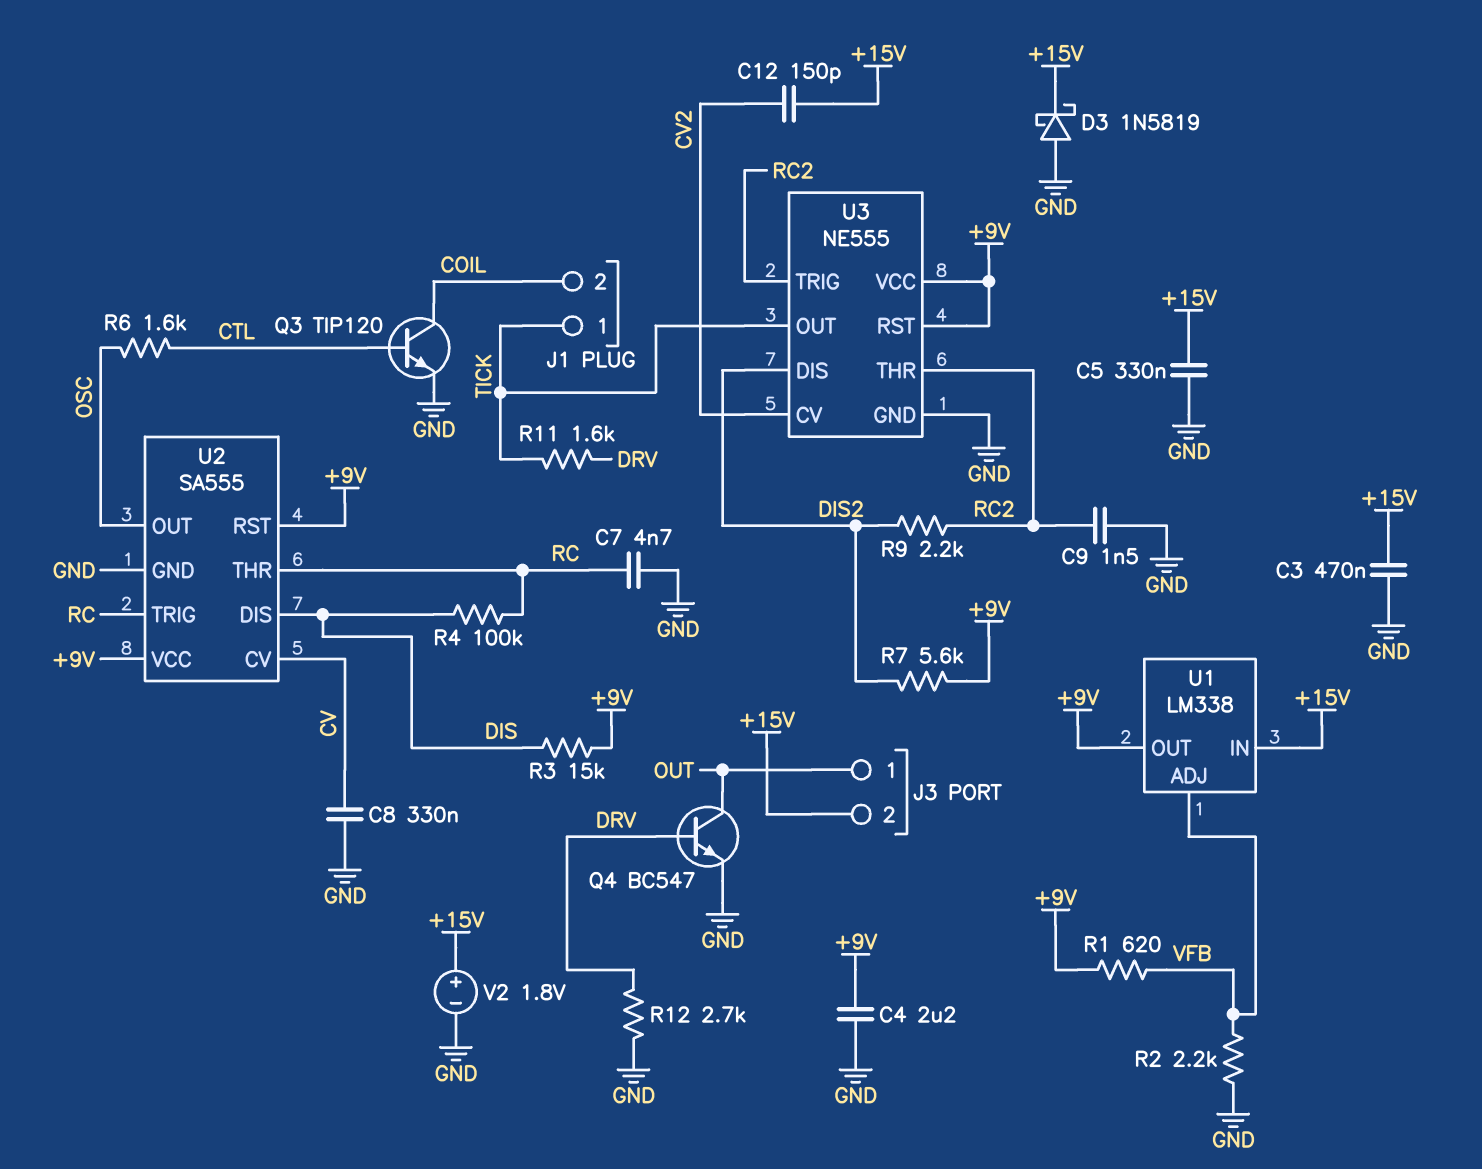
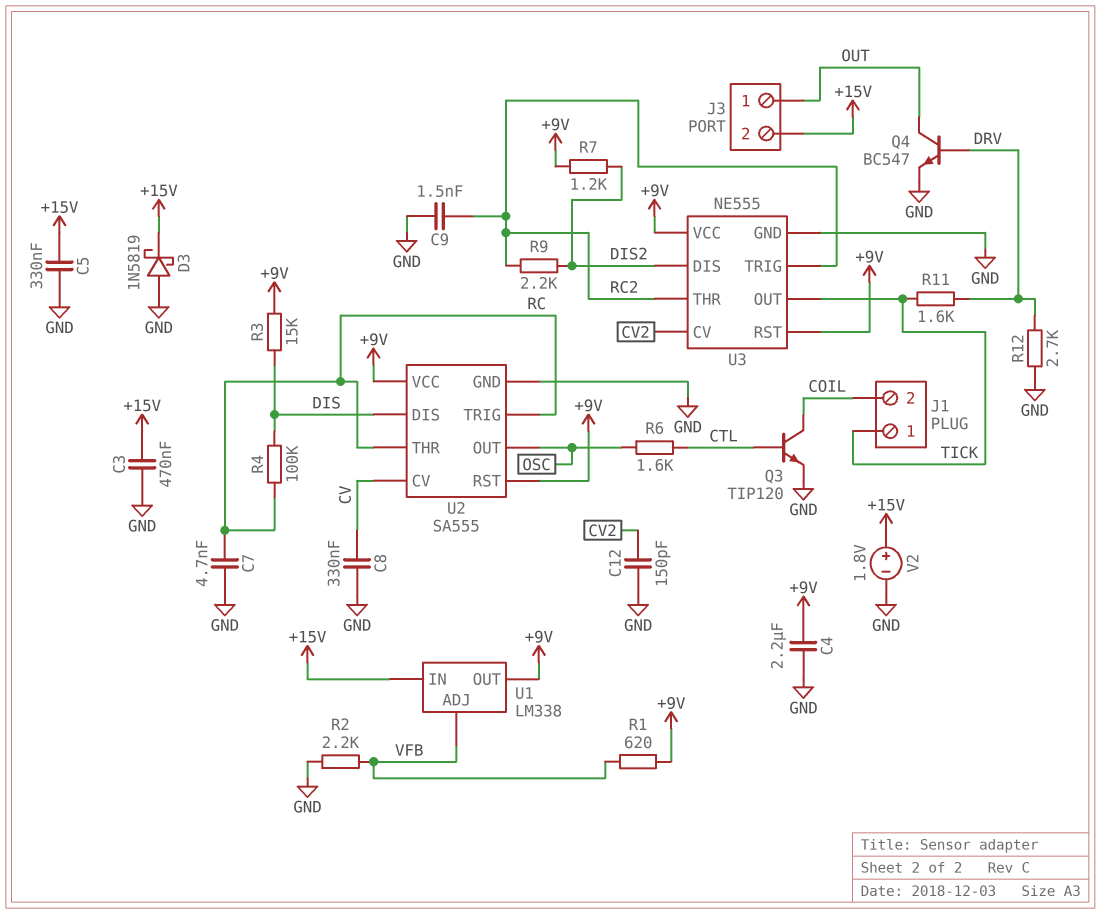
C12: 150pF (+15V, CV2) -> 150pF (CV2, GND)
R7: 5.6k (+9V, DIS2) -> 1.2k (+9V, DIS2)

